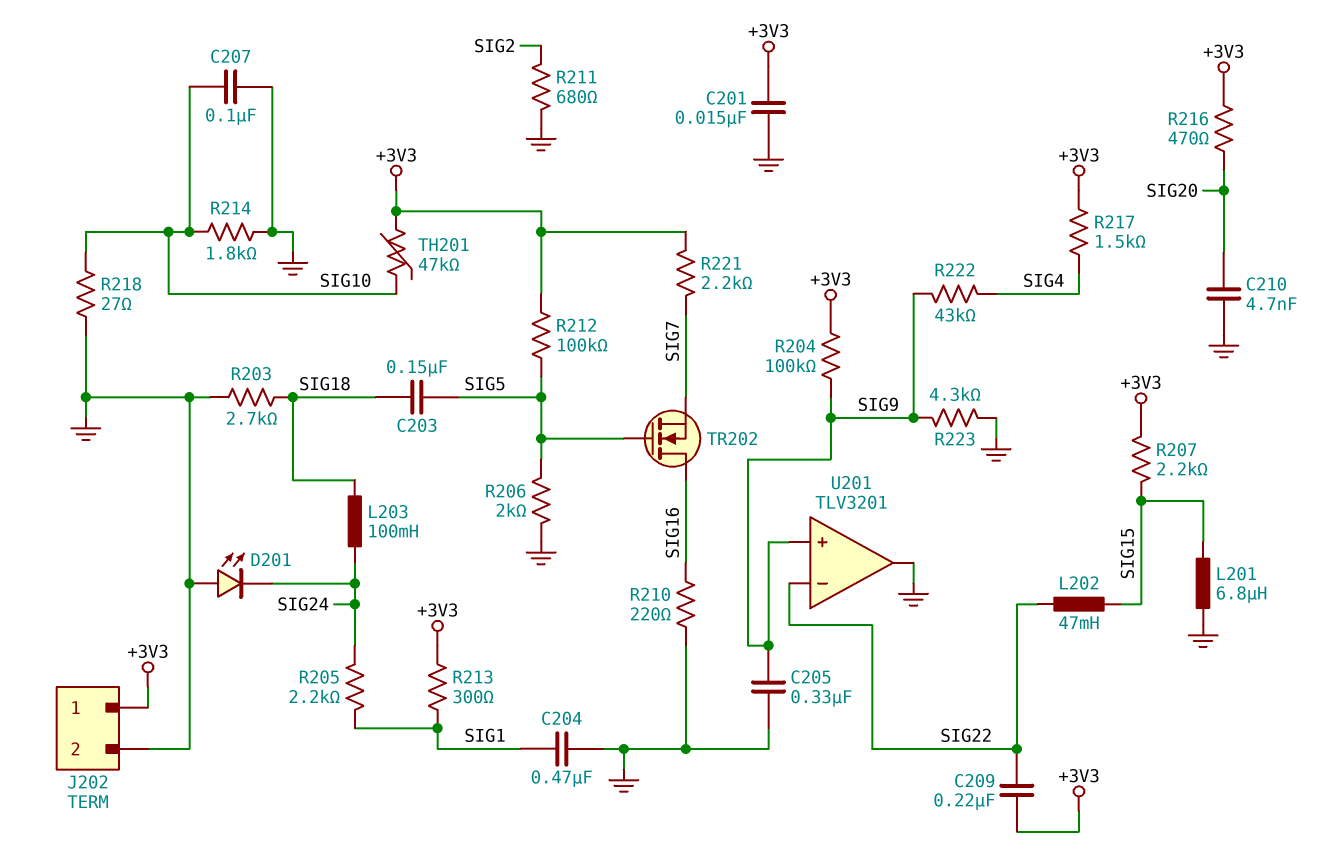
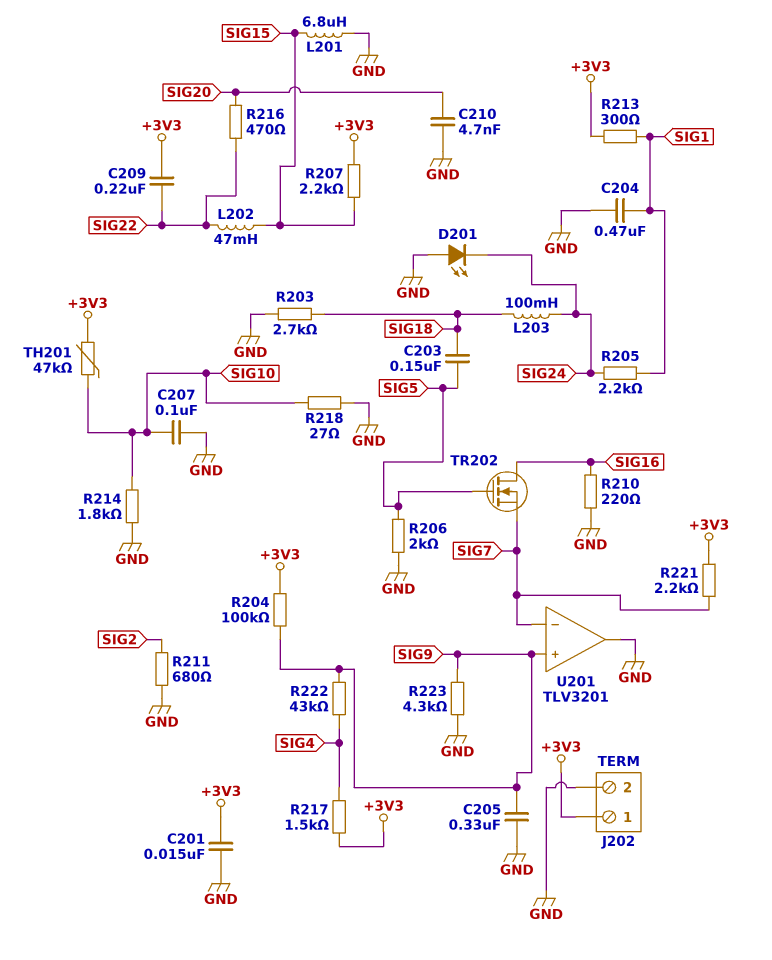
R212: 100k (+3V3, SIG5) -> none
R216: 470 (+3V3, SIG20) -> 470 (SIG20, SIG22)
U201 pin in-: SIG22 -> SIG7

